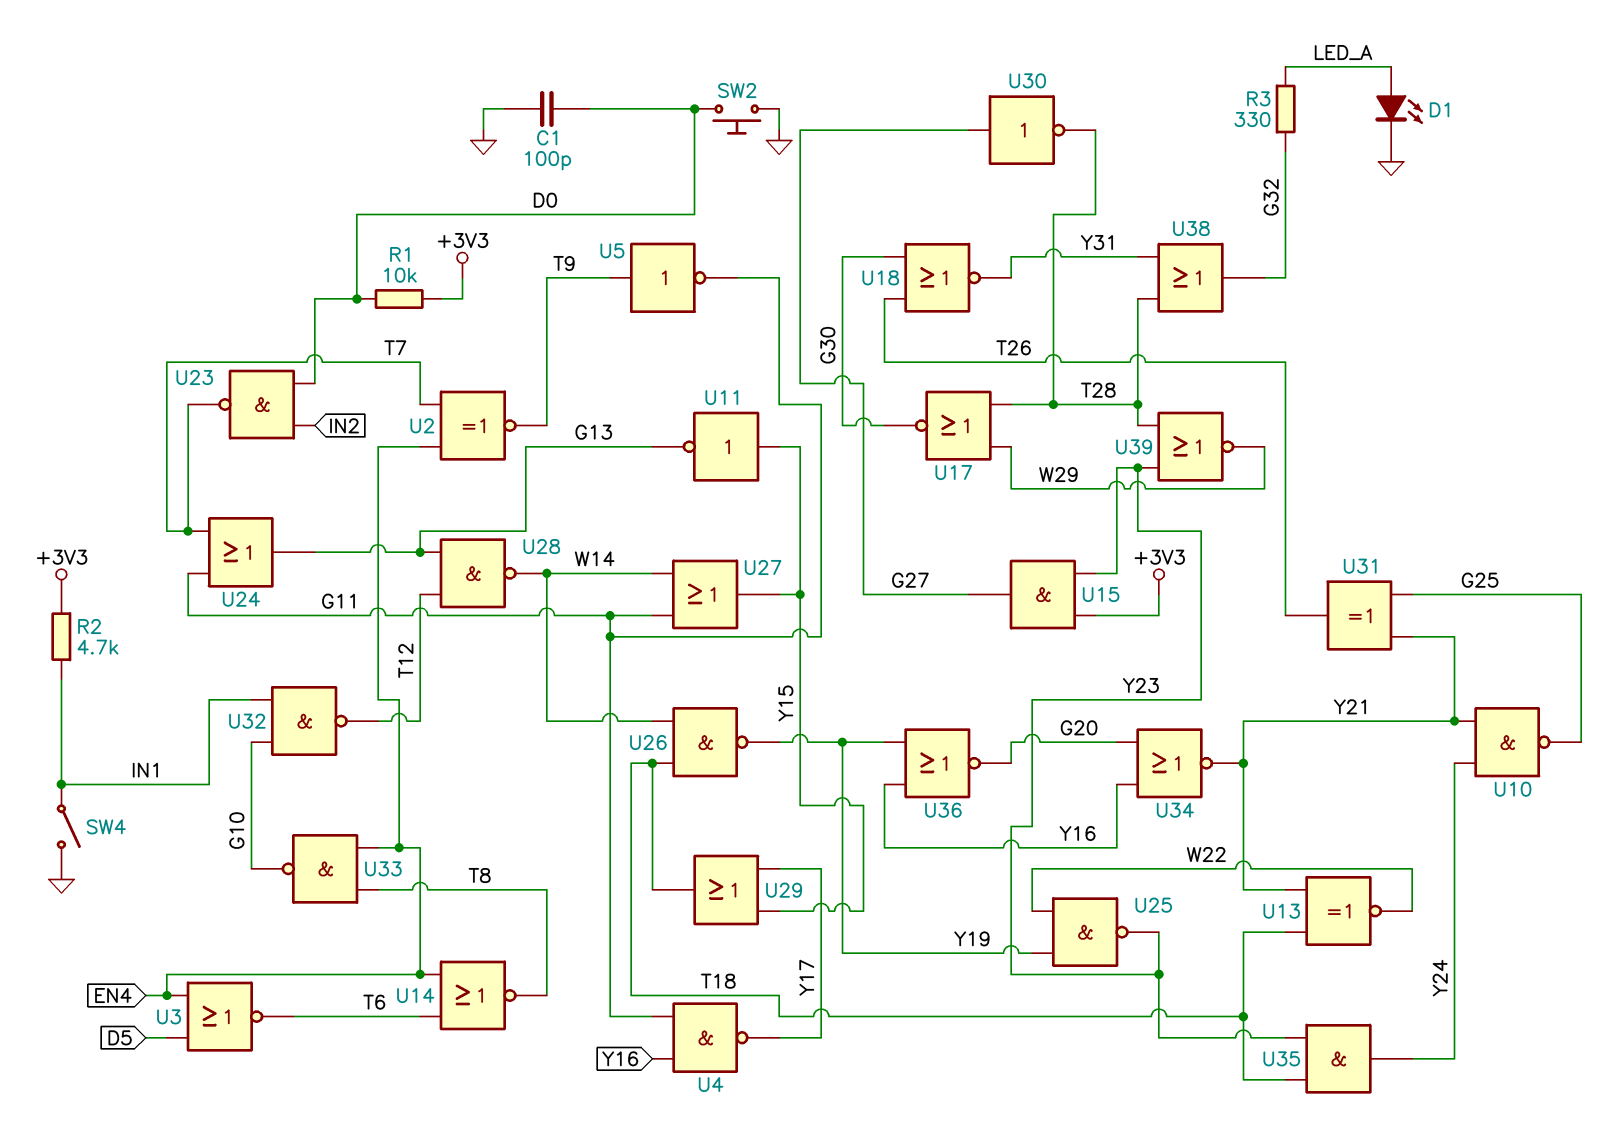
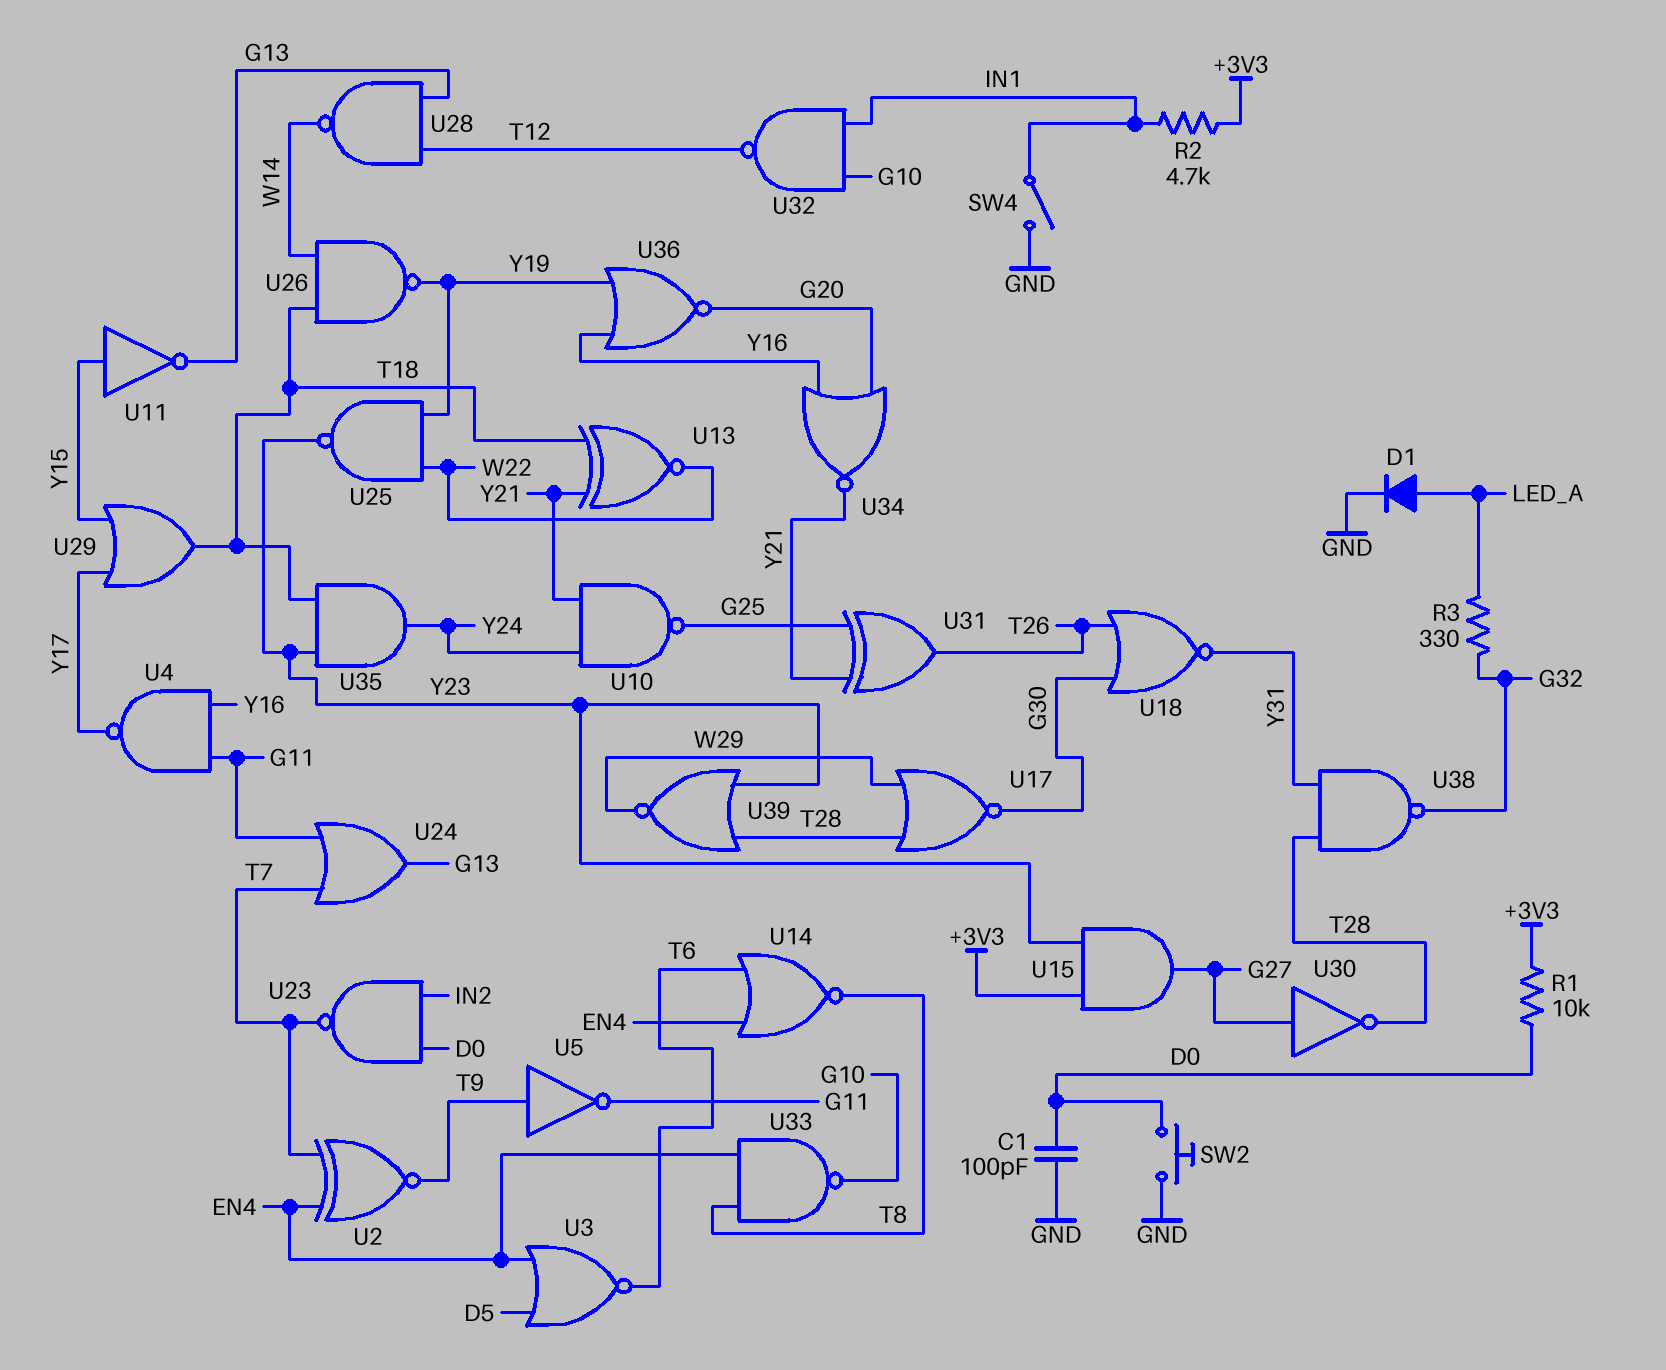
D1: LED (A LED_A, K GND) -> diode (A LED_A, K GND)
U27: OR (in G11, in W14, out Y15) -> none
U38: OR (in T28, in Y31, out G32) -> NAND (in T28, in Y31, out G32)

